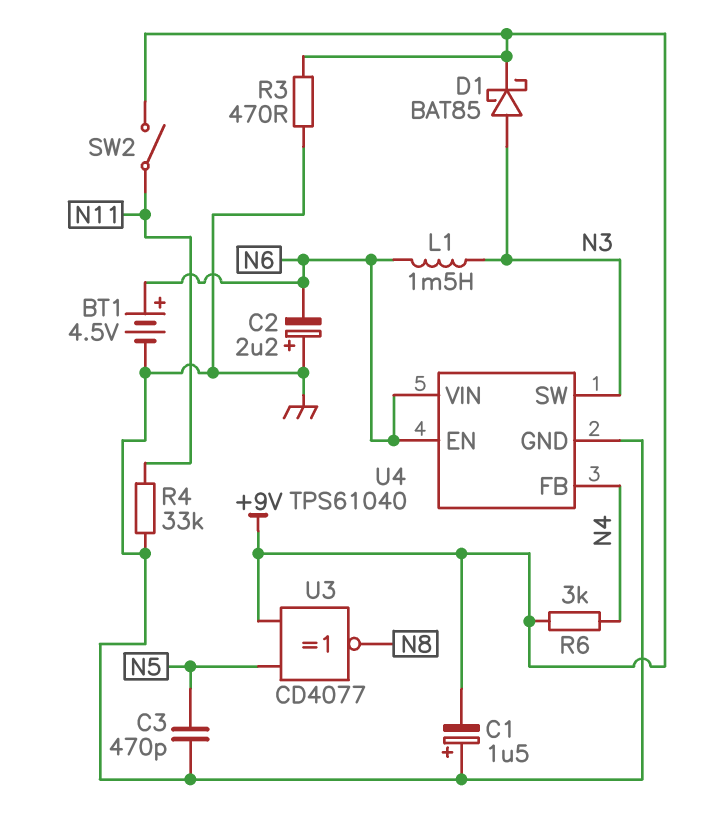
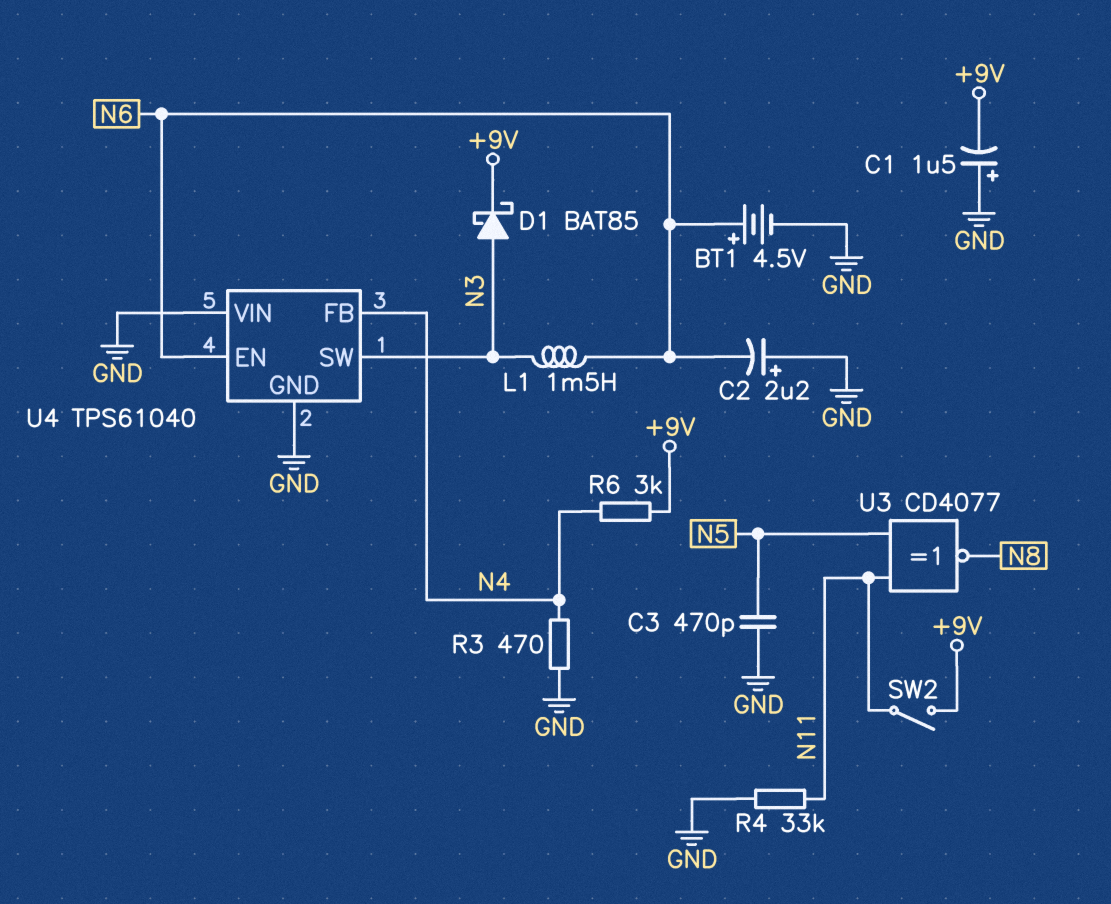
R3: 470 (+9V, GND) -> 470 (GND, N4)
U3: XNOR CD4077 (in +9V, in N5, out N8) -> XNOR CD4077 (in N5, in N11, out N8)
U4 pin VIN: N6 -> GND

